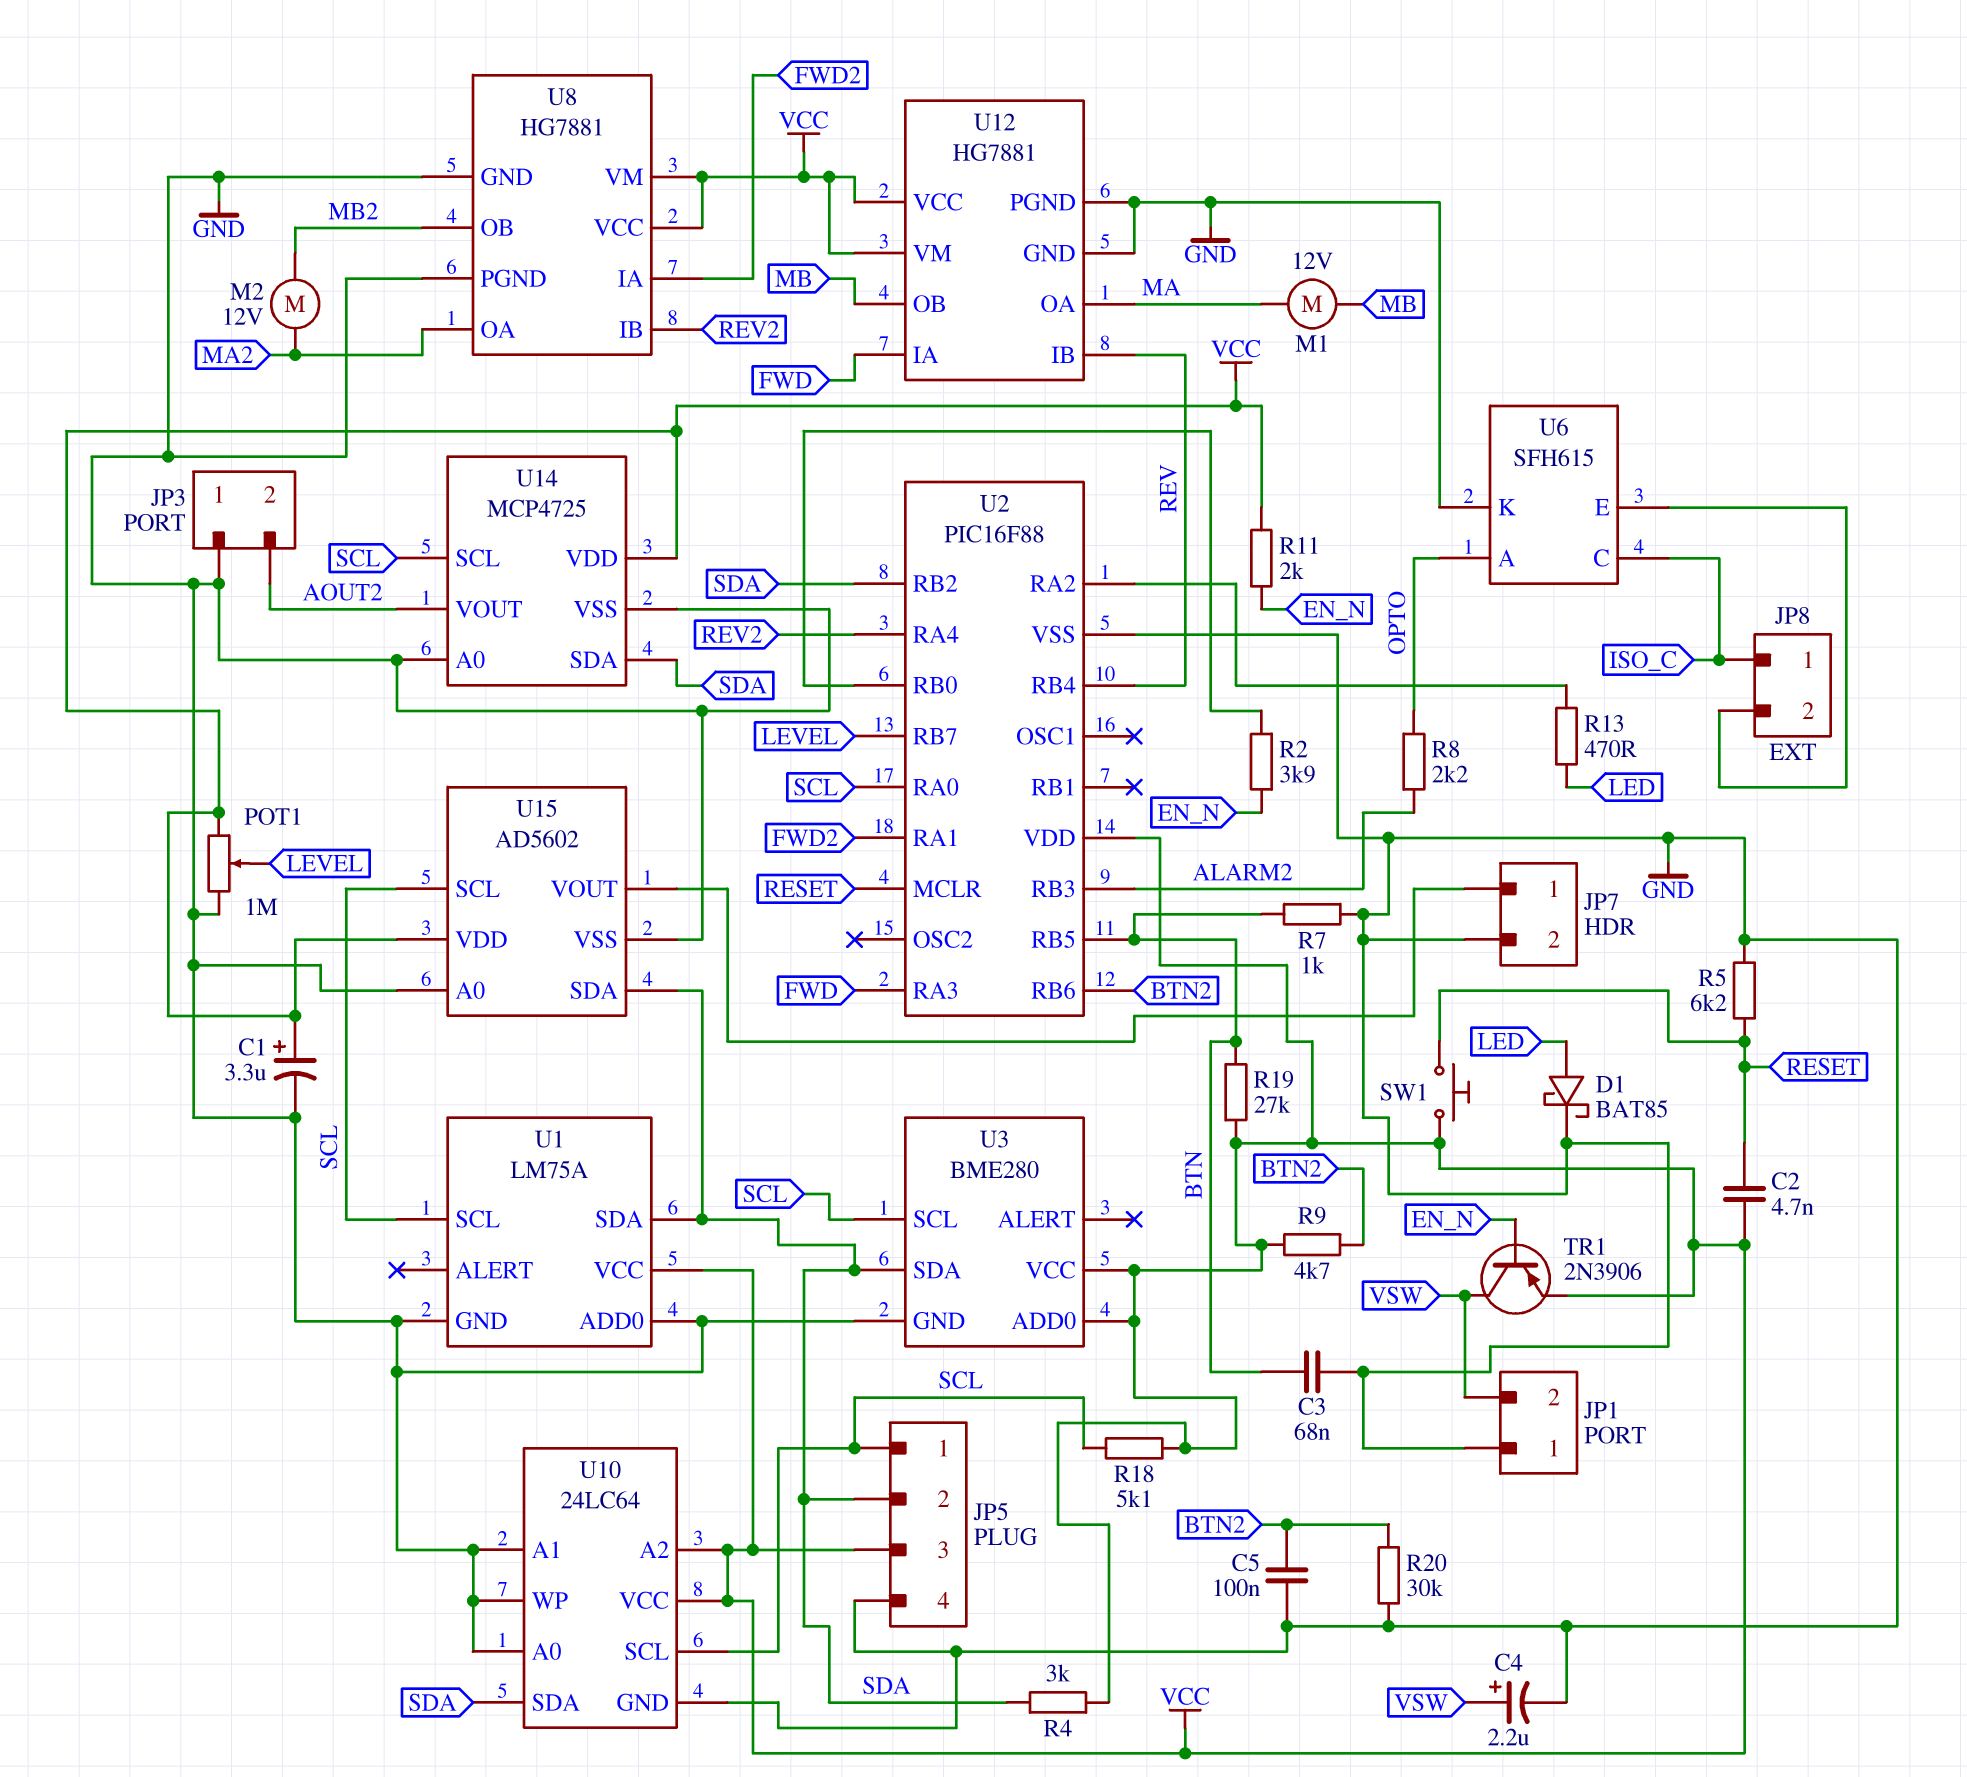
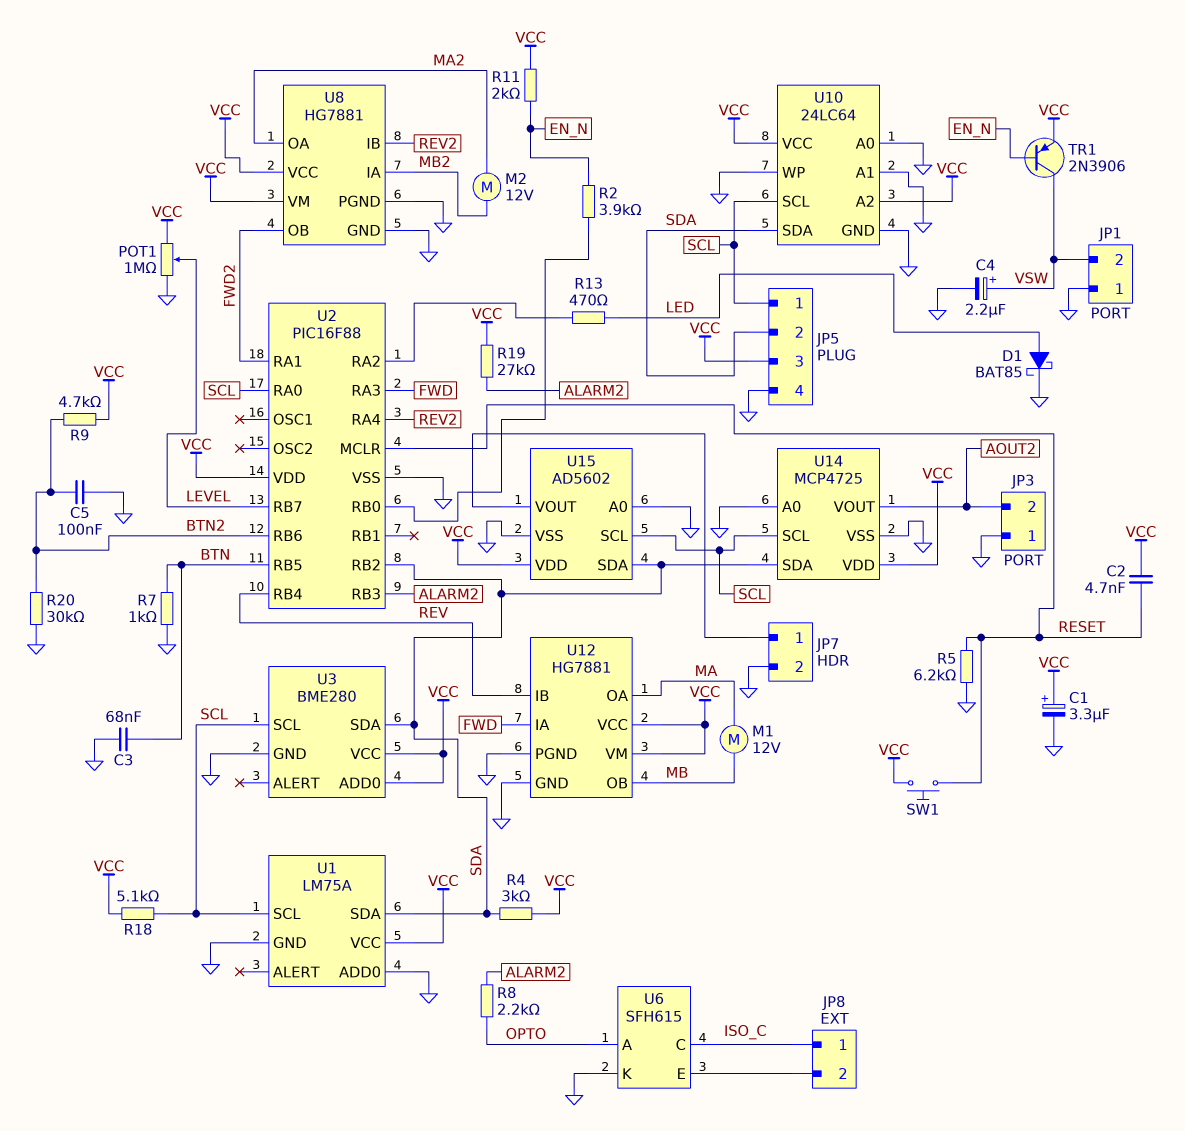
R19: 27k (BTN, VCC) -> 27k (ALARM2, VCC)
U8 pin IA: FWD2 -> MB2
U8 pin OB: MB2 -> FWD2

